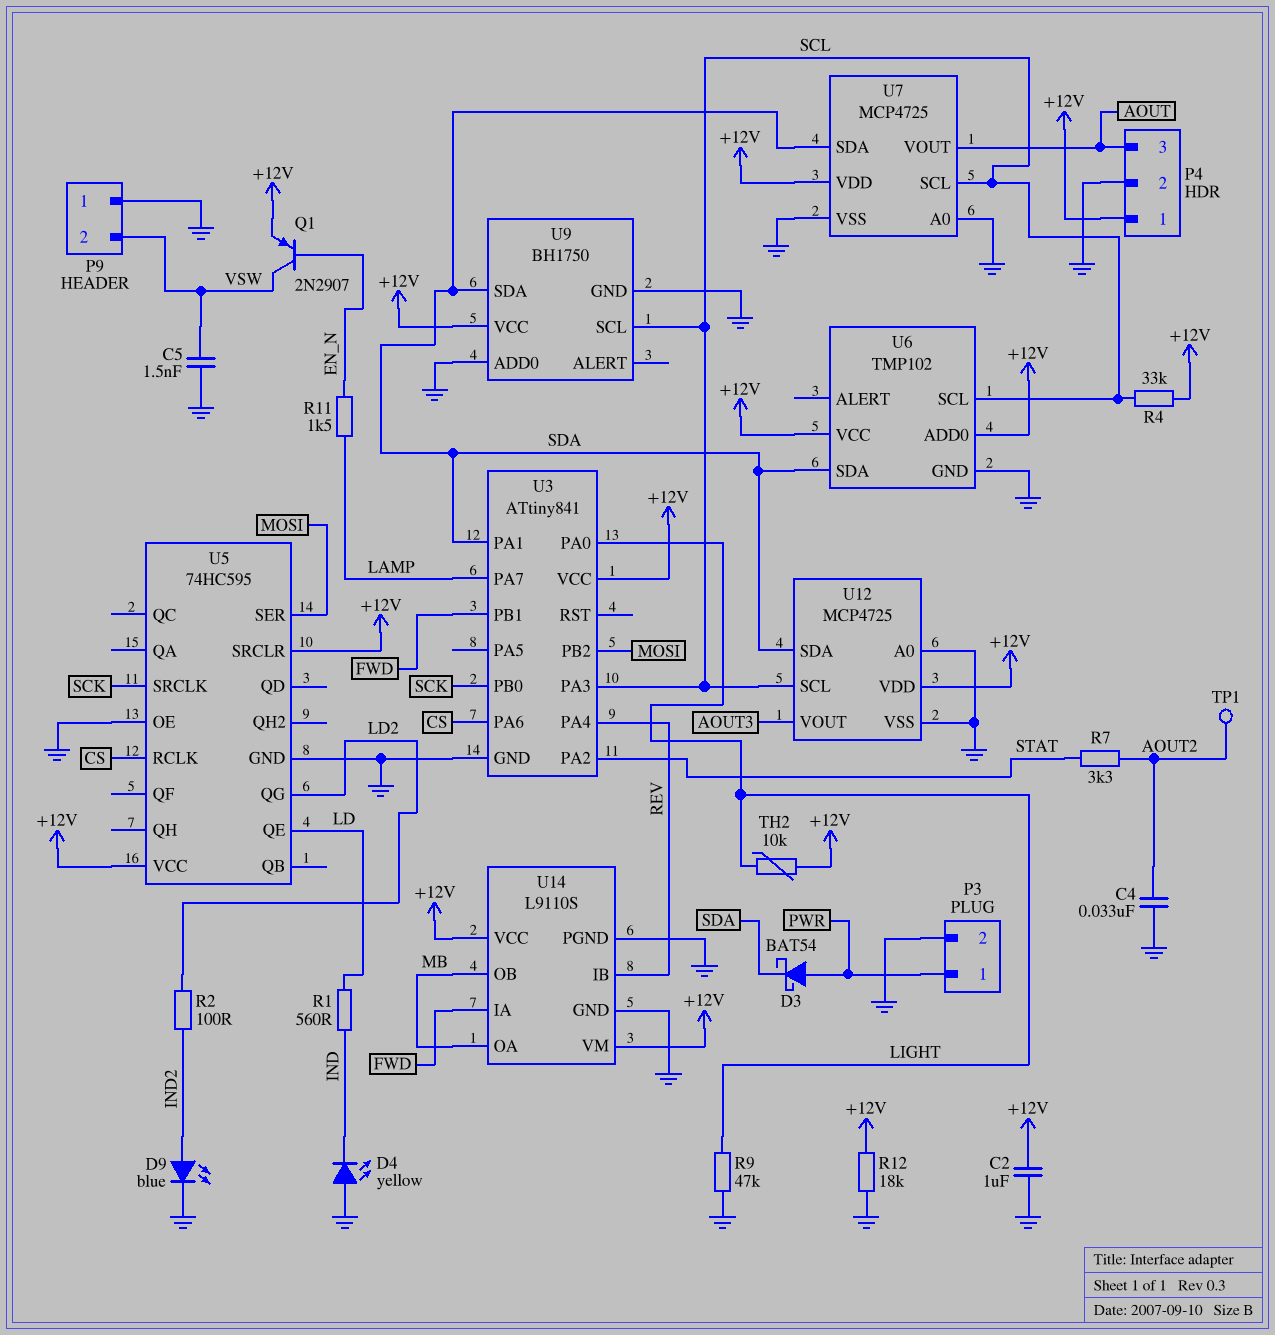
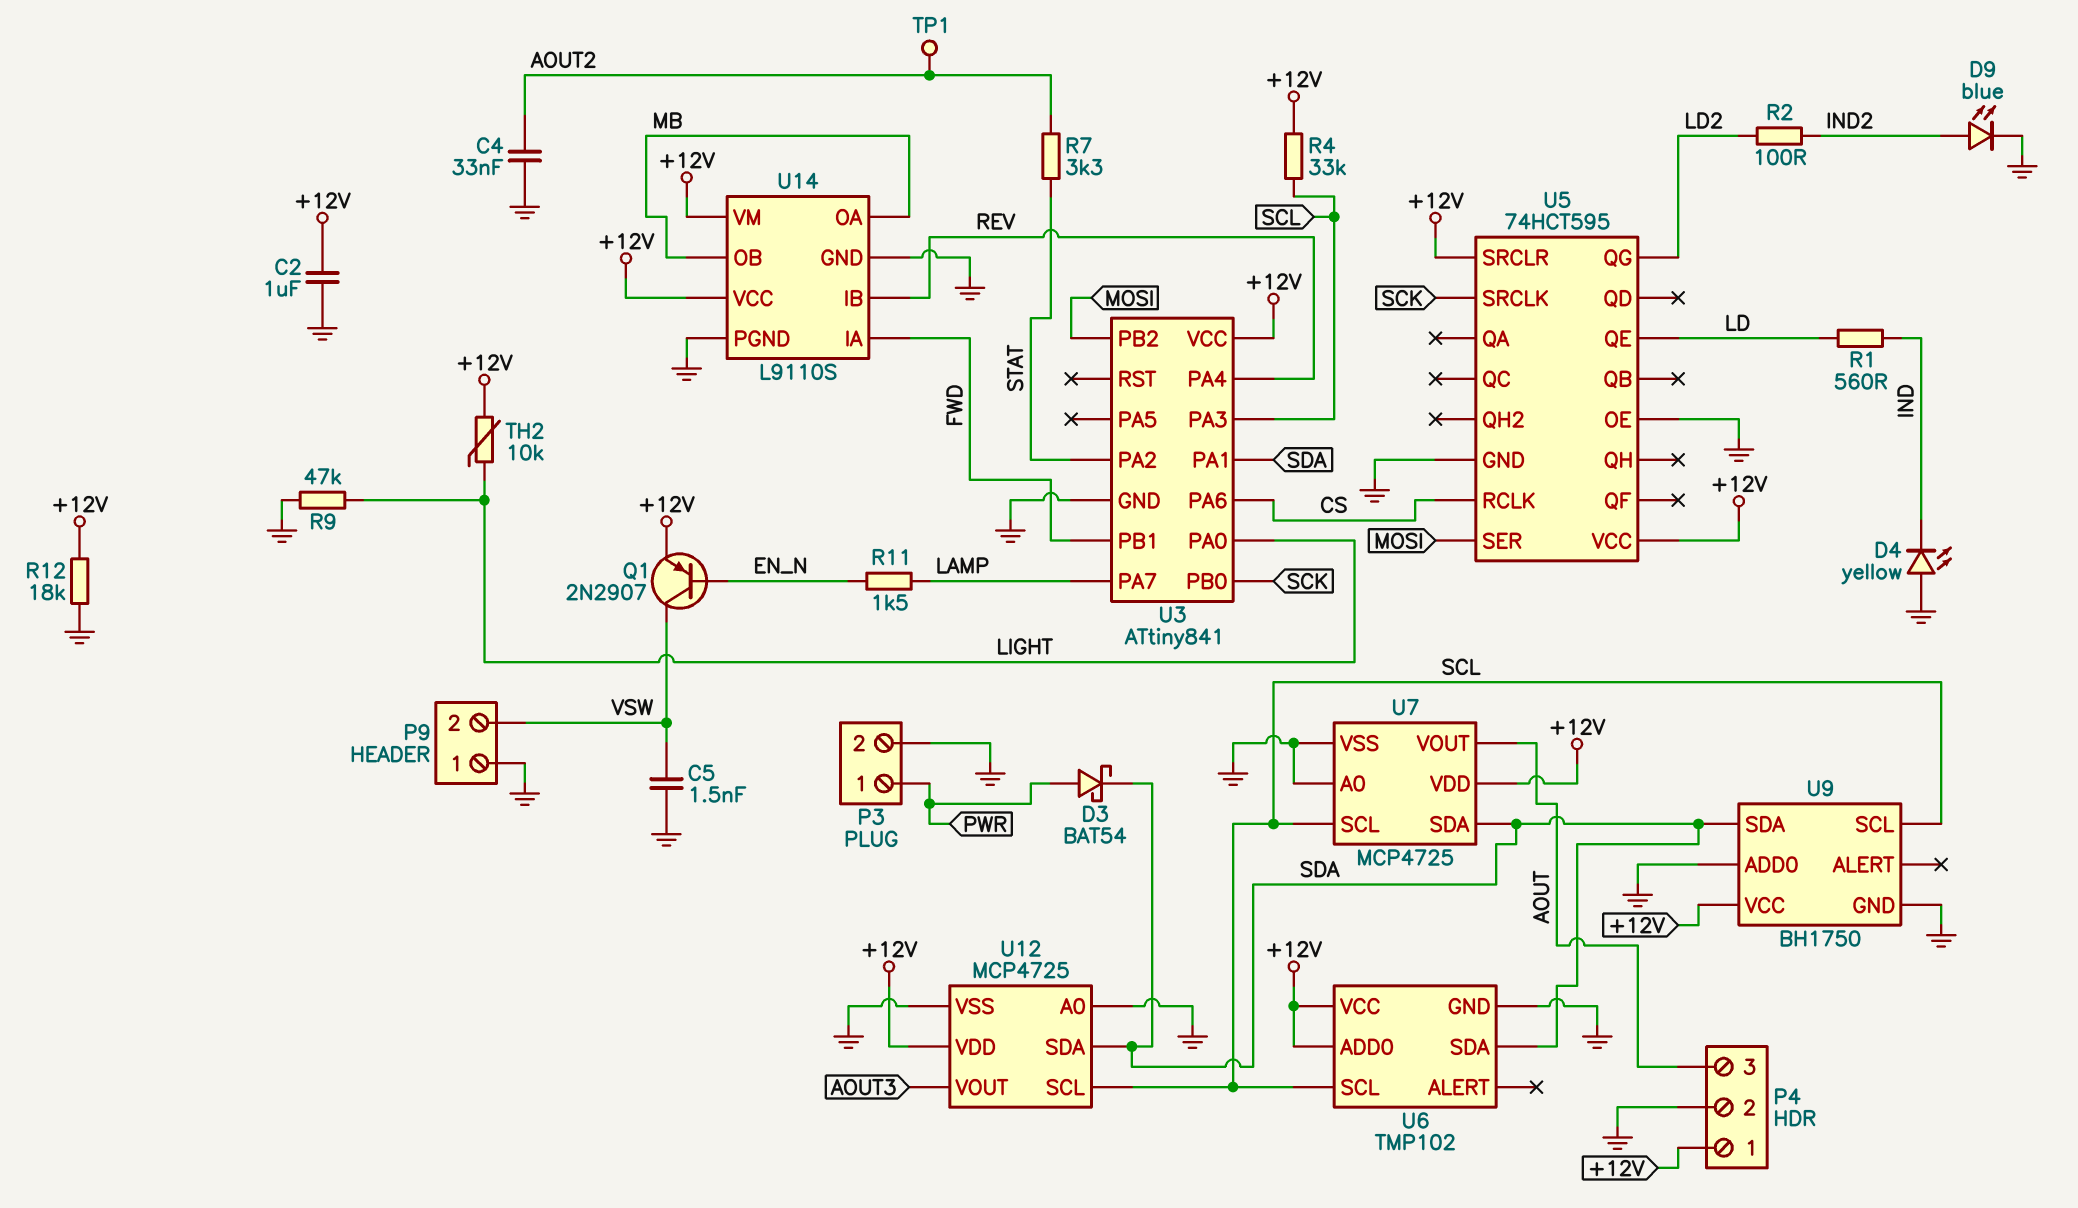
U5: 74HC595 -> 74HCT595

